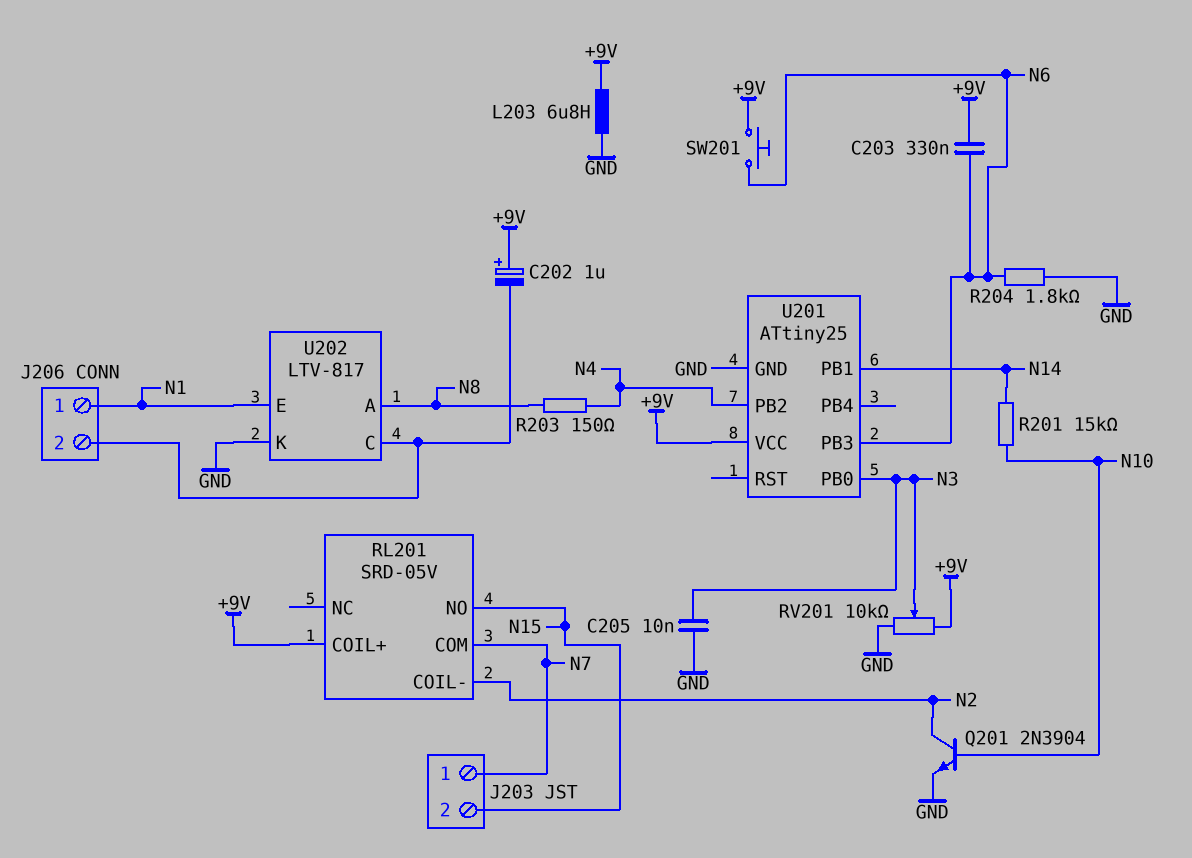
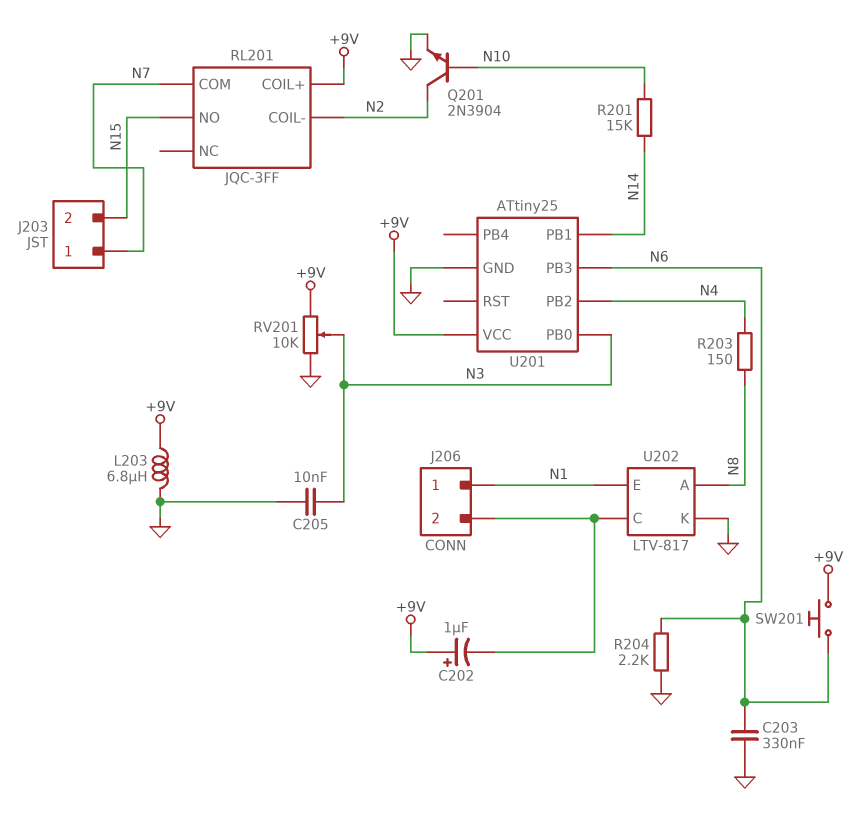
C203: 330nF (+9V, N6) -> 330nF (GND, N6)
R204: 1.8k (GND, N6) -> 2.2k (GND, N6)
RL201: SRD-05V -> JQC-3FF

